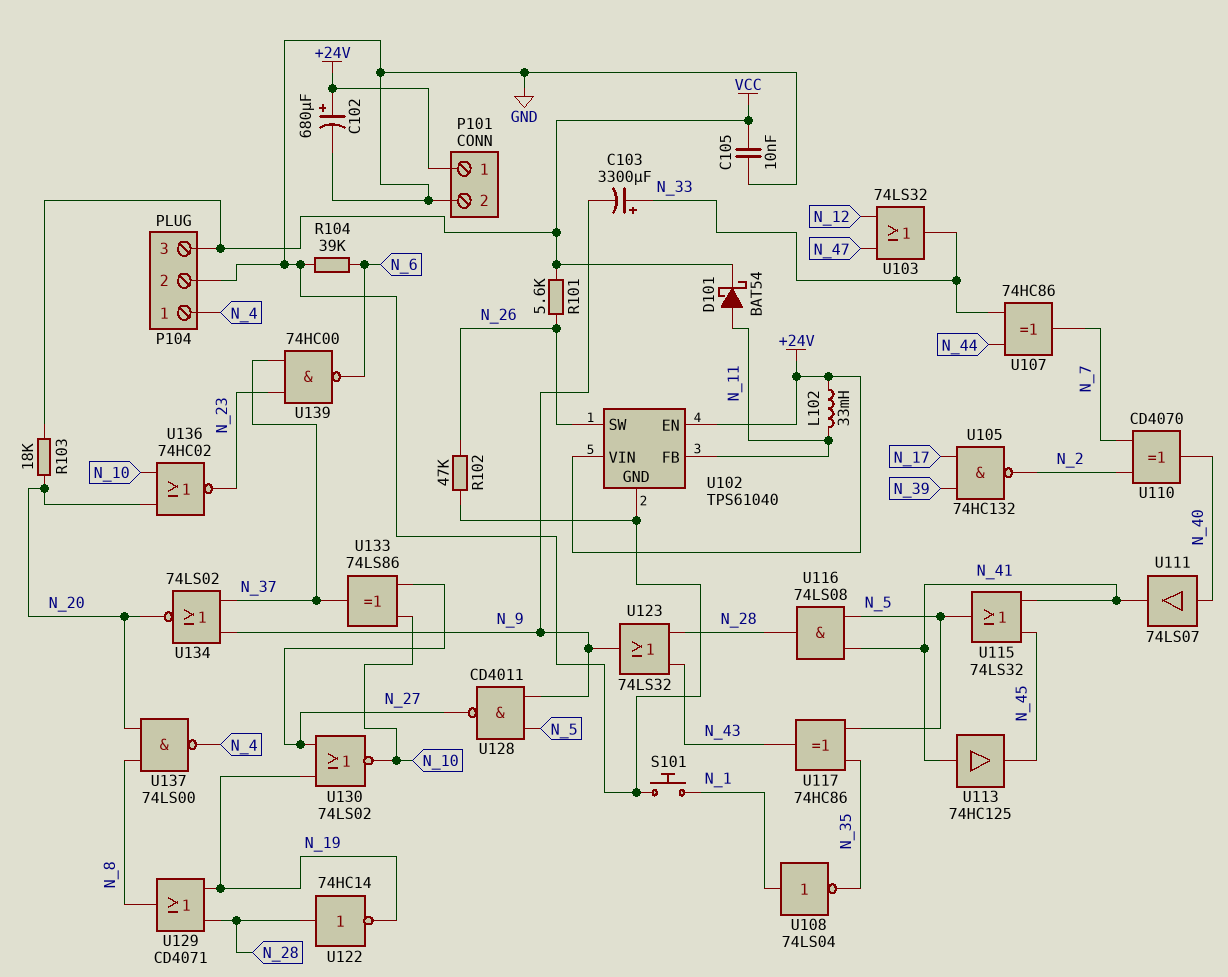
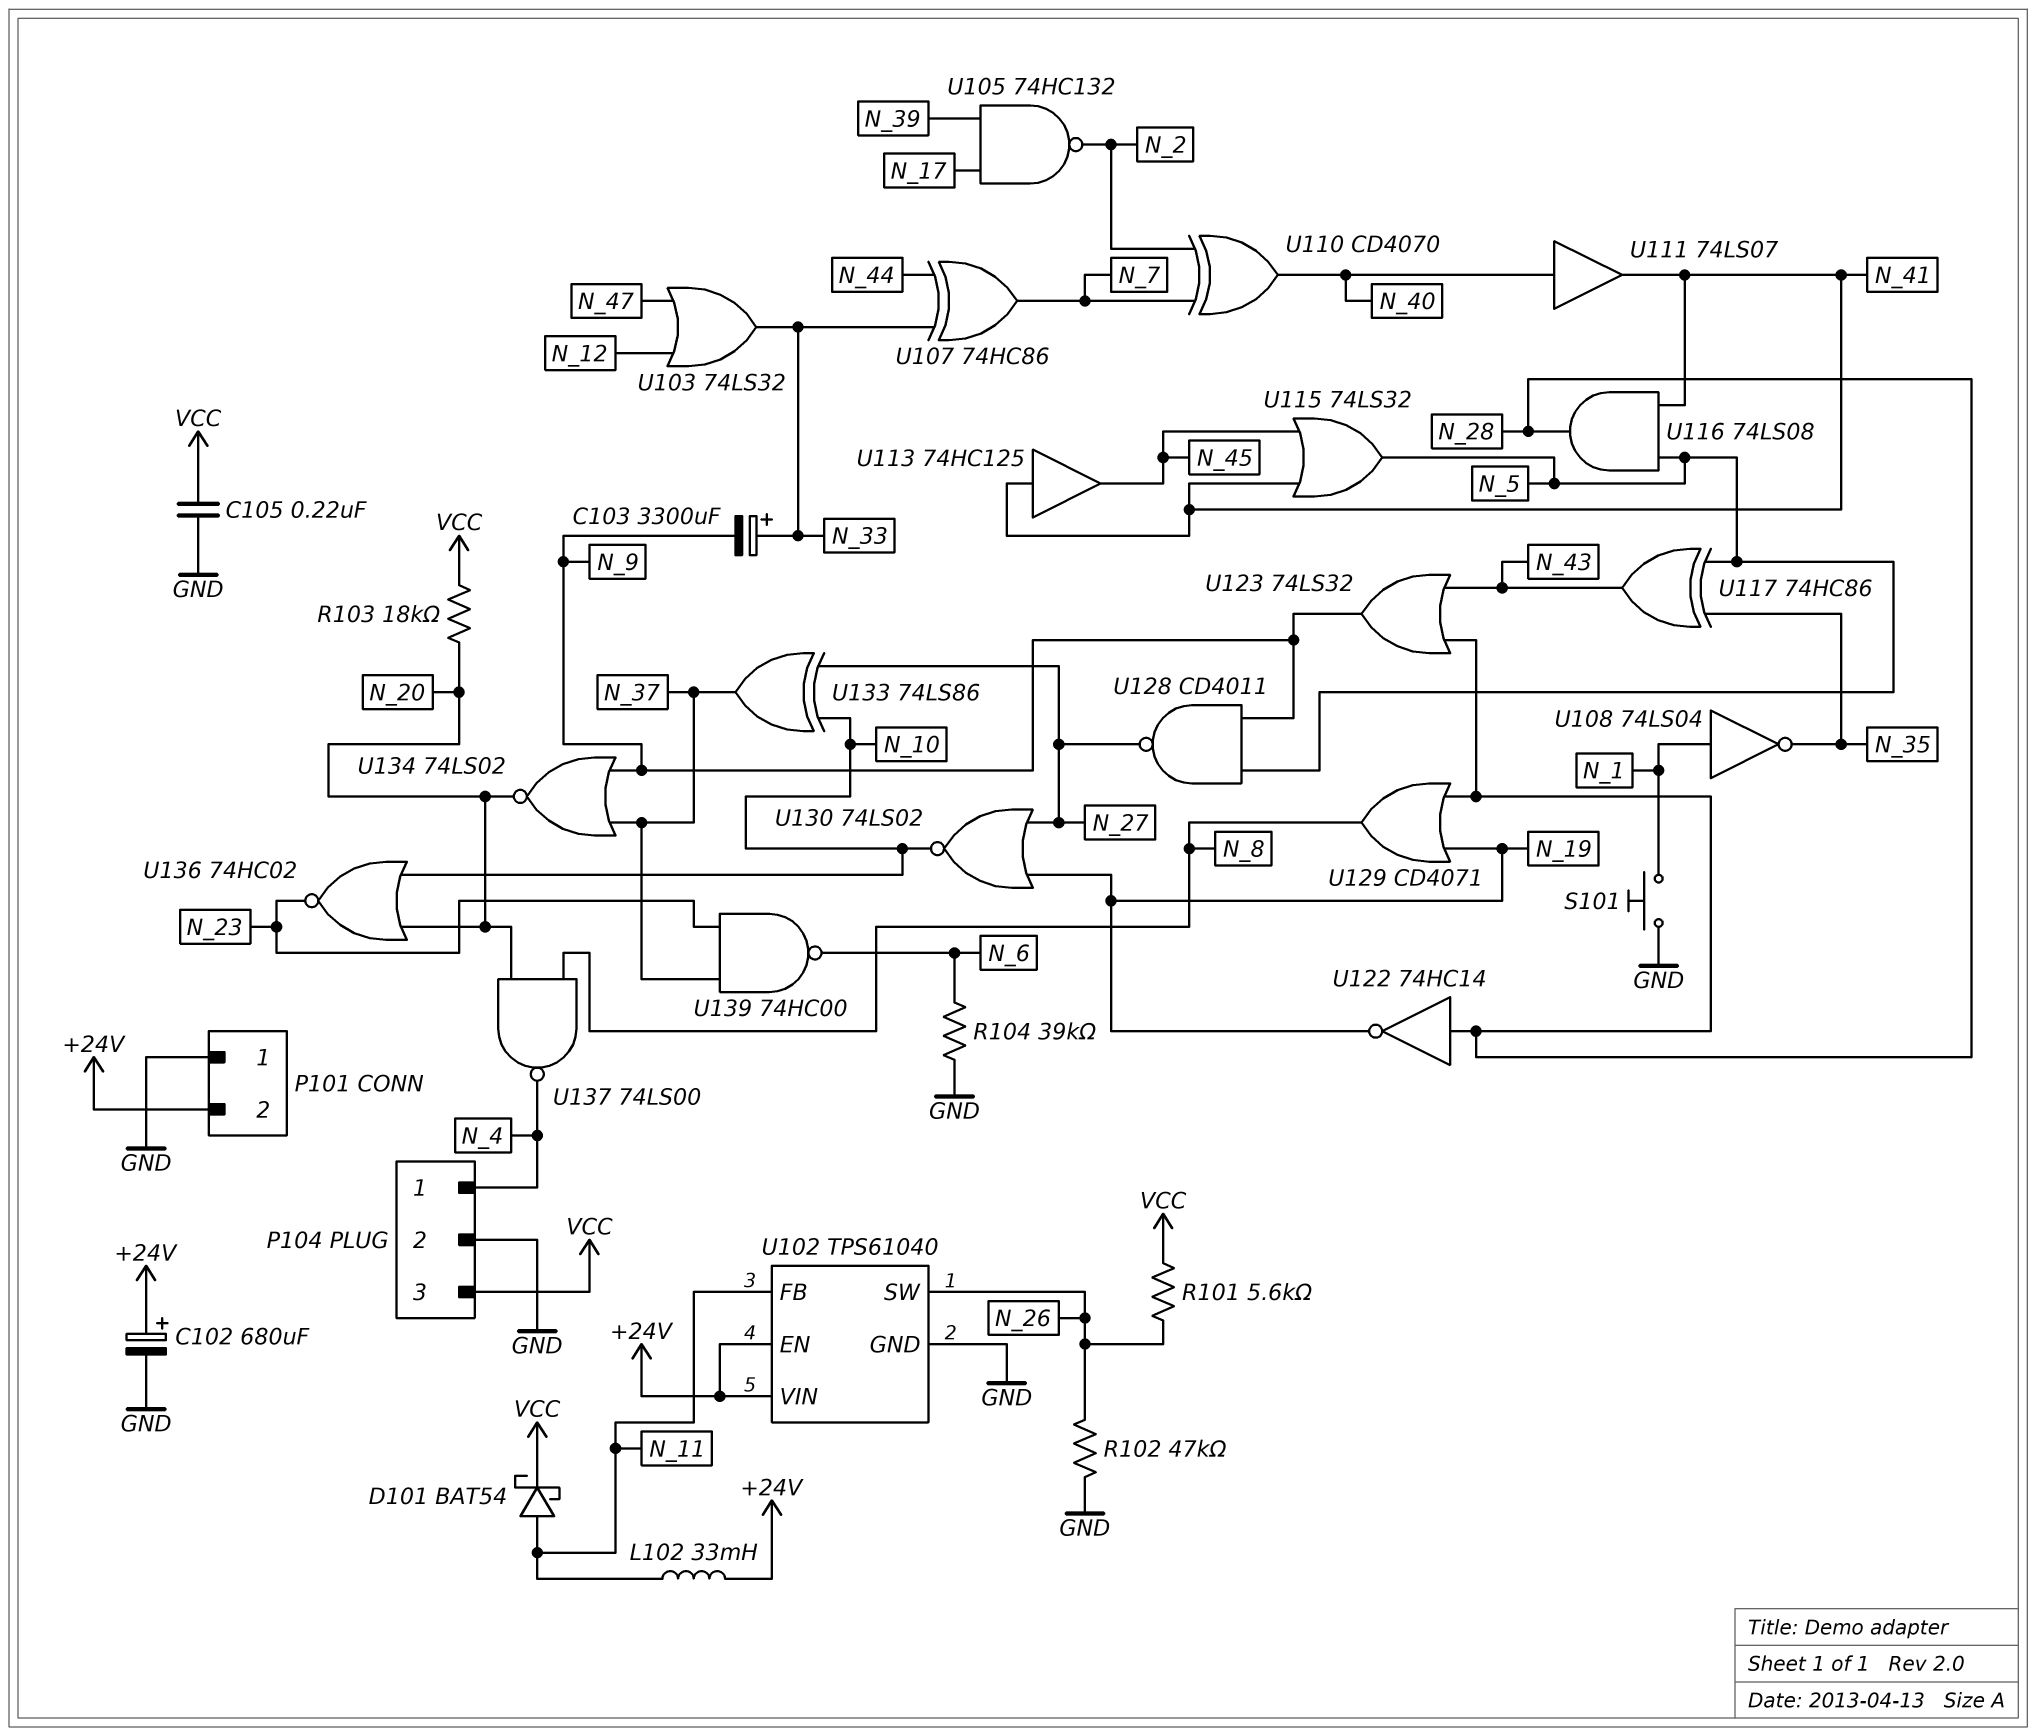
C105: 10nF (GND, VCC) -> 220nF (GND, VCC)
P101 pin 1: +24V -> GND
P101 pin 2: GND -> +24V

